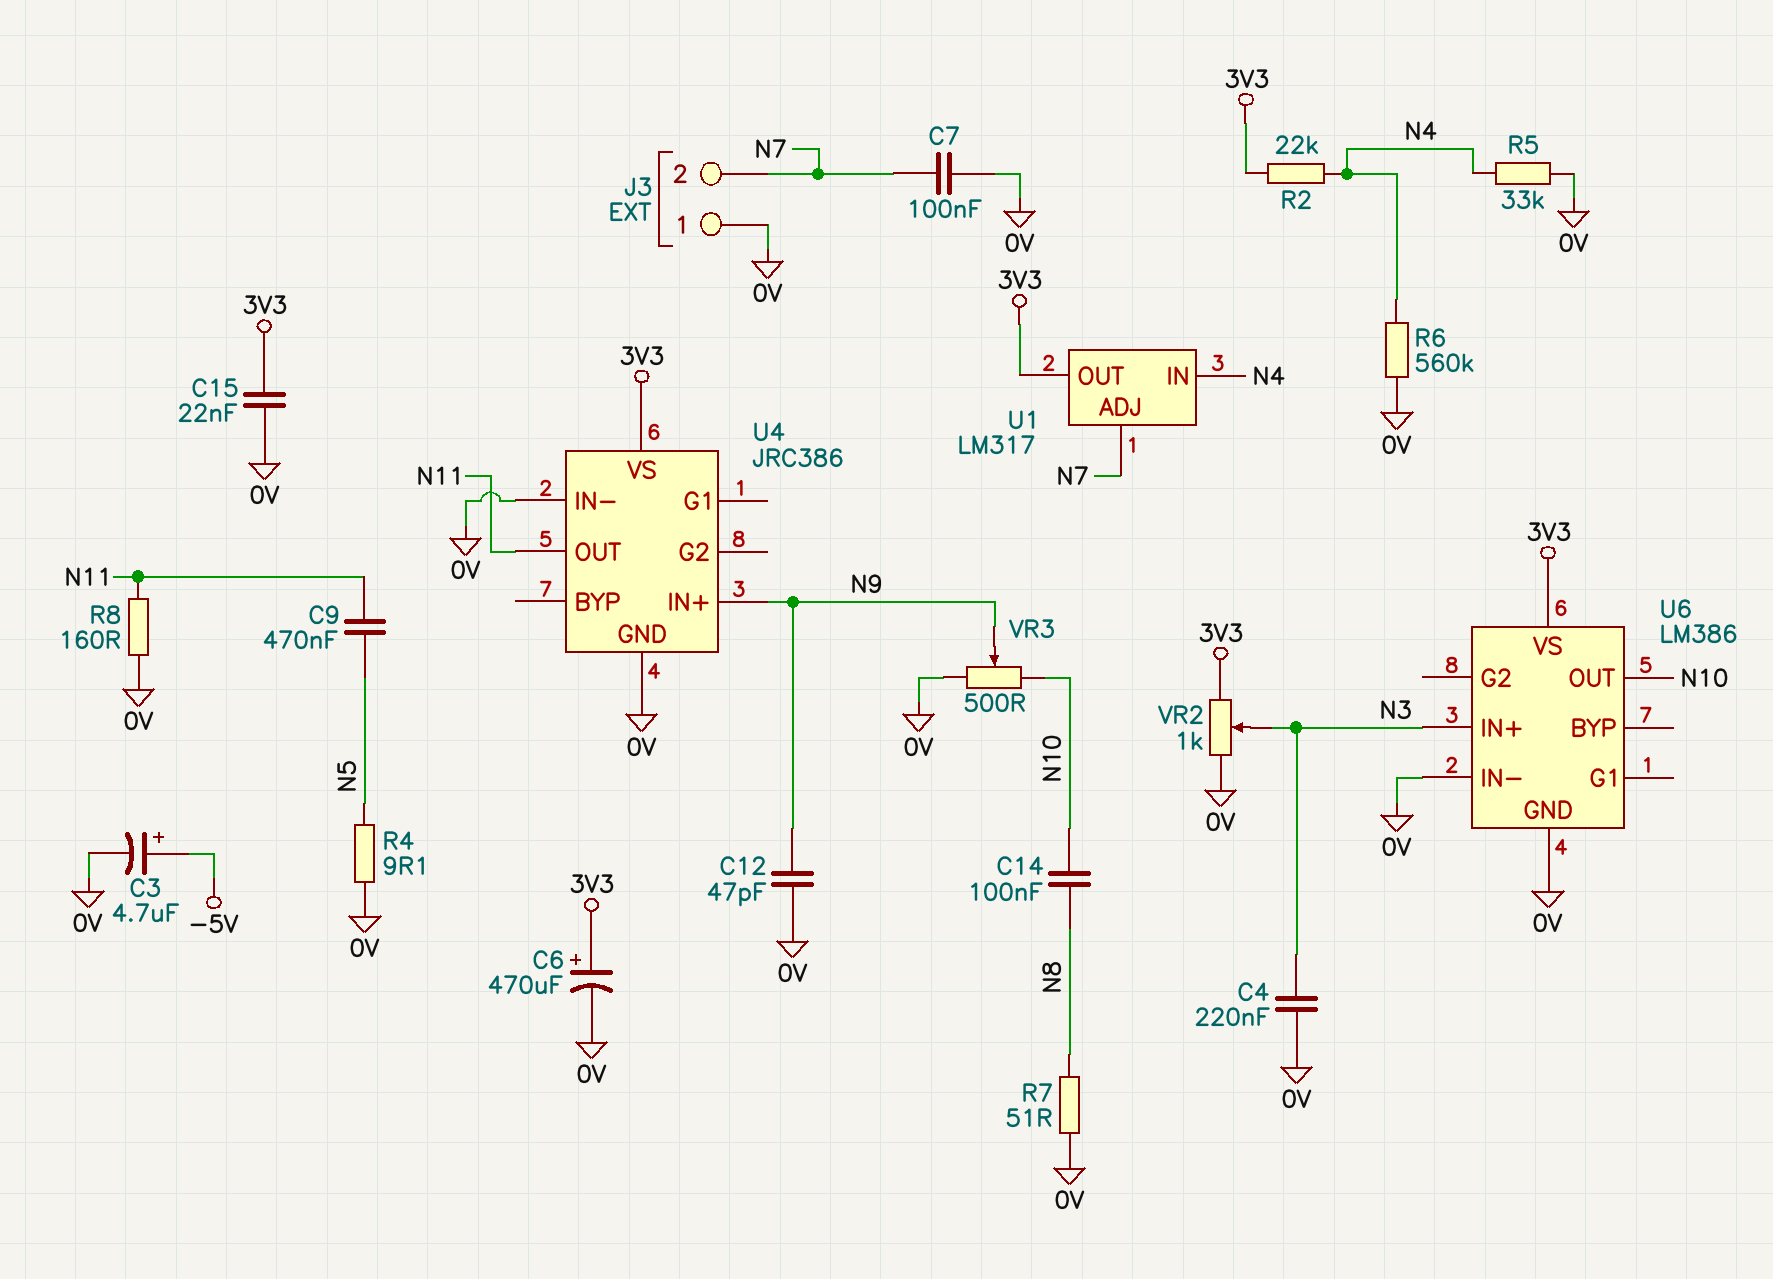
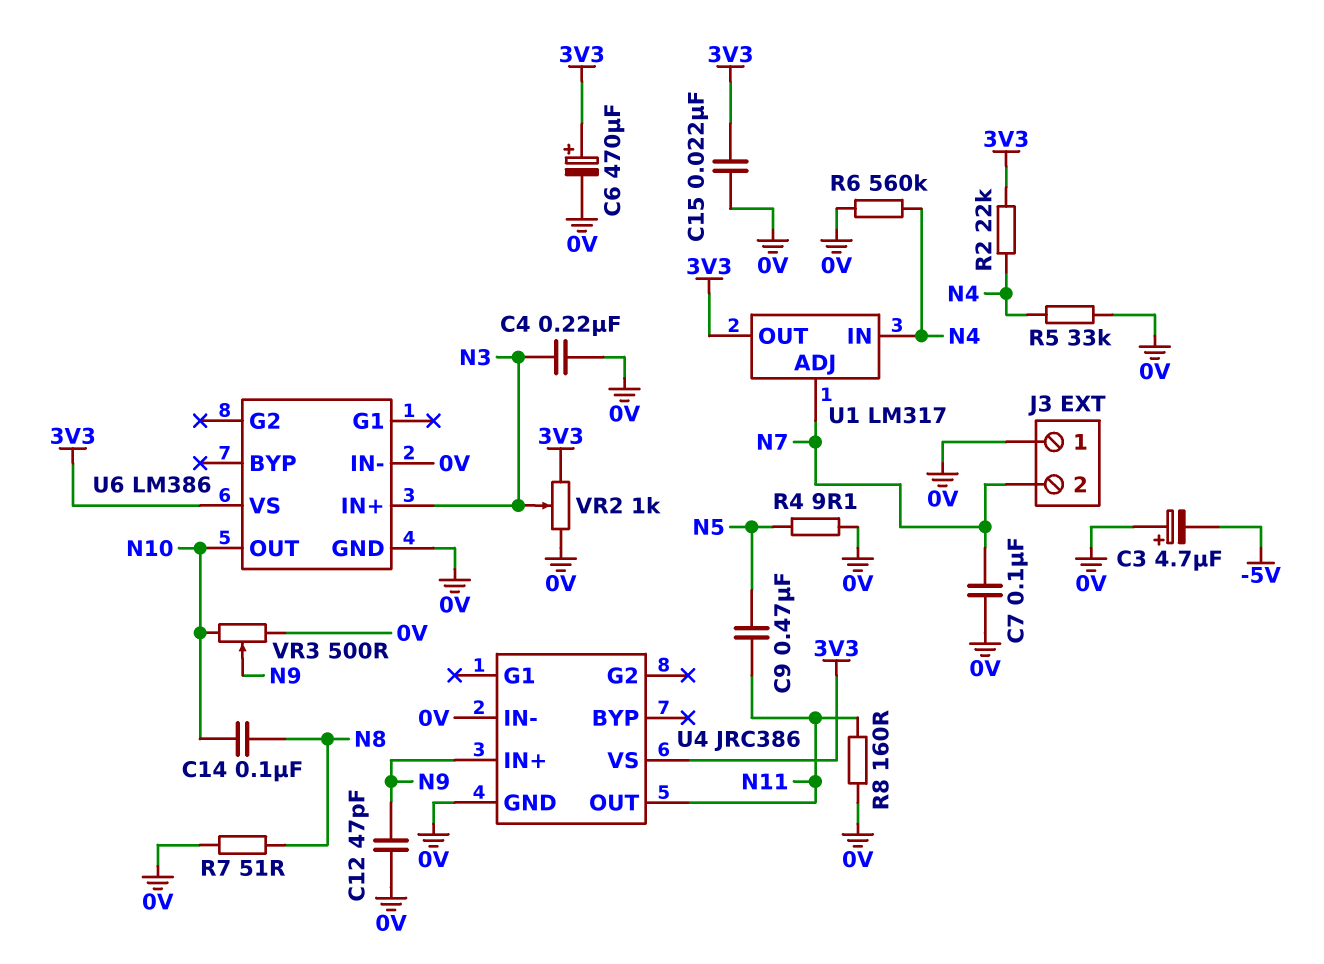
C3: 4.7uF (plus -5V, minus 0V) -> 4.7uF (plus 0V, minus -5V)

